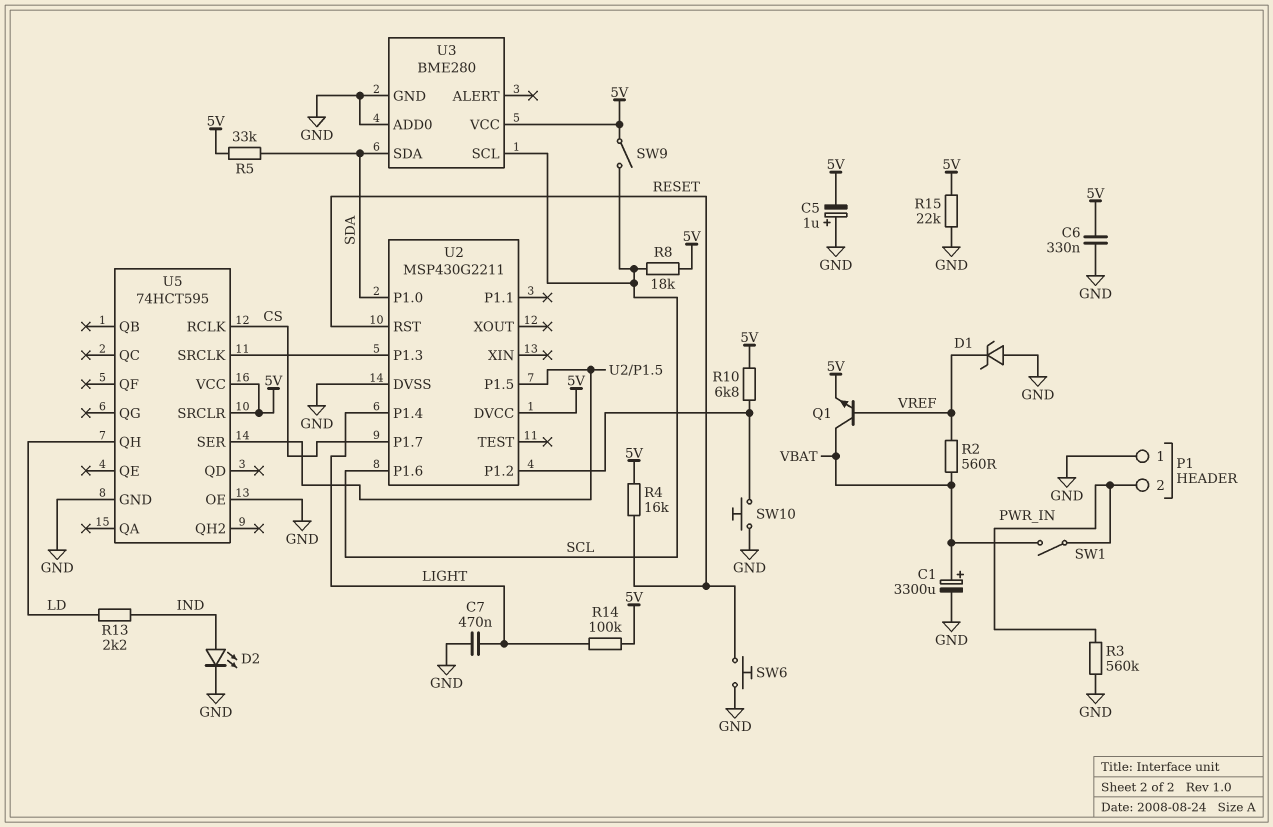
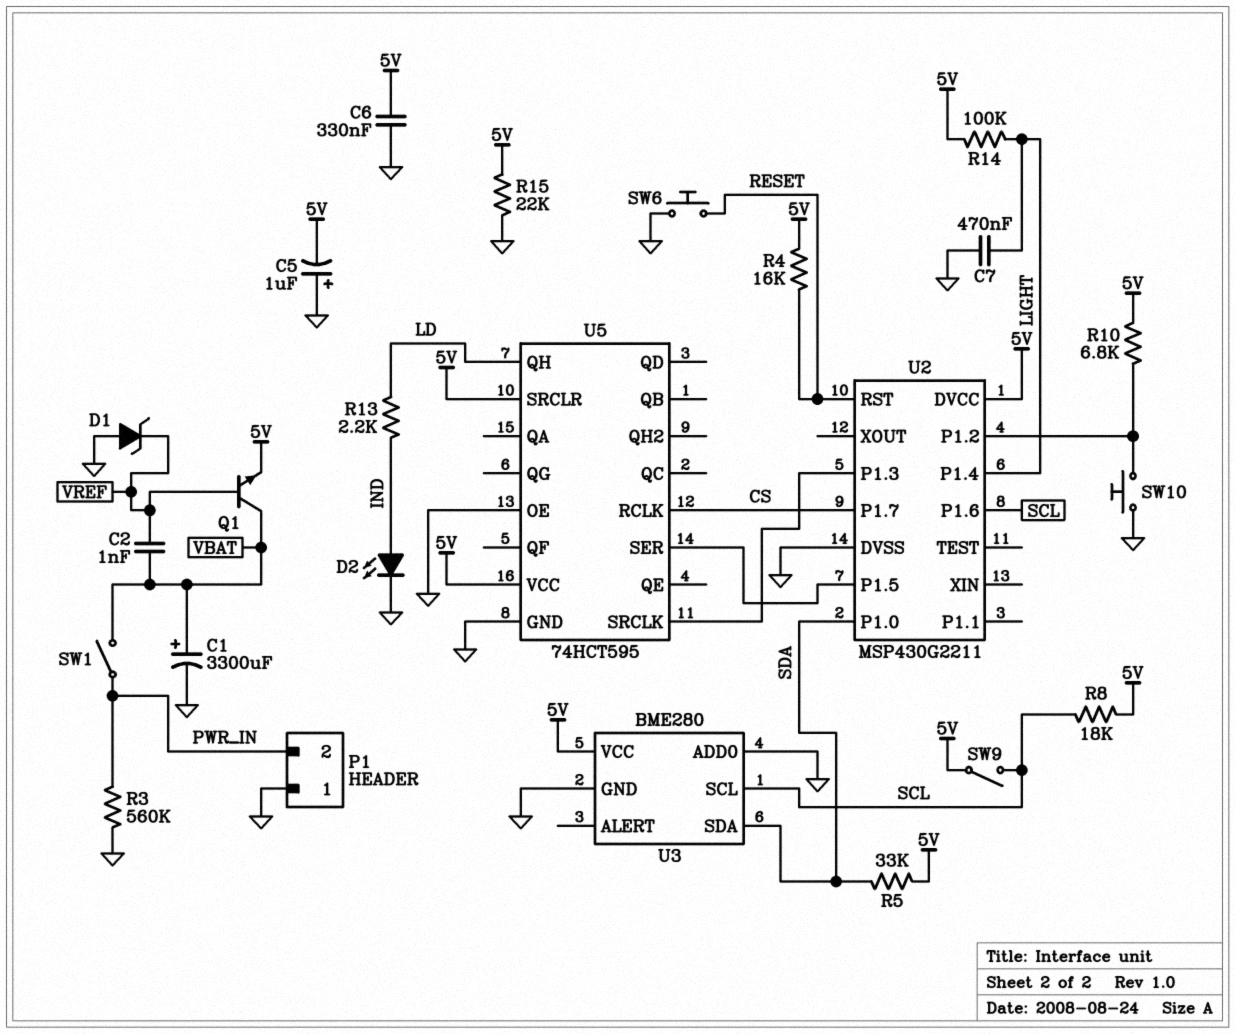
C2: none -> 1nF (VBAT, VREF)
R2: 560 (VBAT, VREF) -> none

